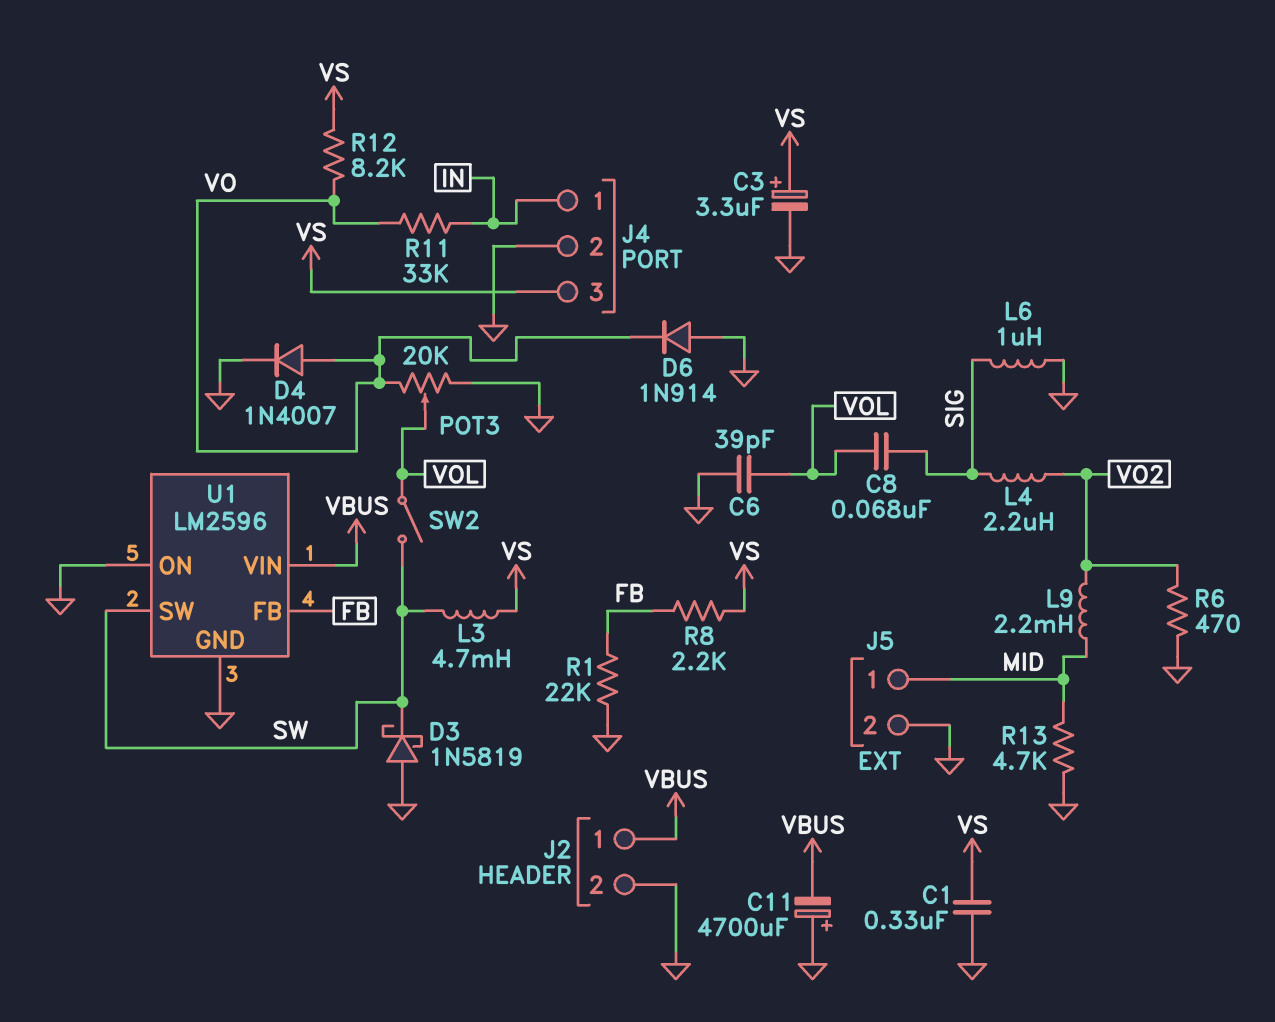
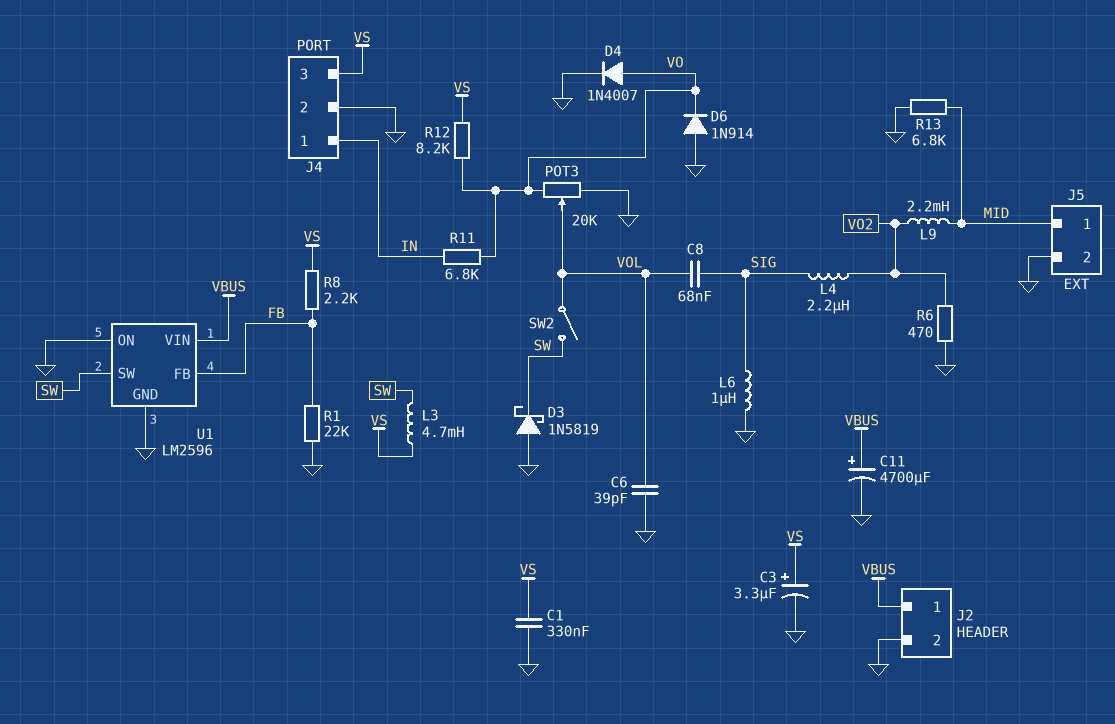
C11: 4700uF (plus GND, minus VBUS) -> 4700uF (plus VBUS, minus GND)
R11: 33k (IN, VO) -> 6.8k (IN, VO)
R13: 4.7k (GND, MID) -> 6.8k (GND, MID)

